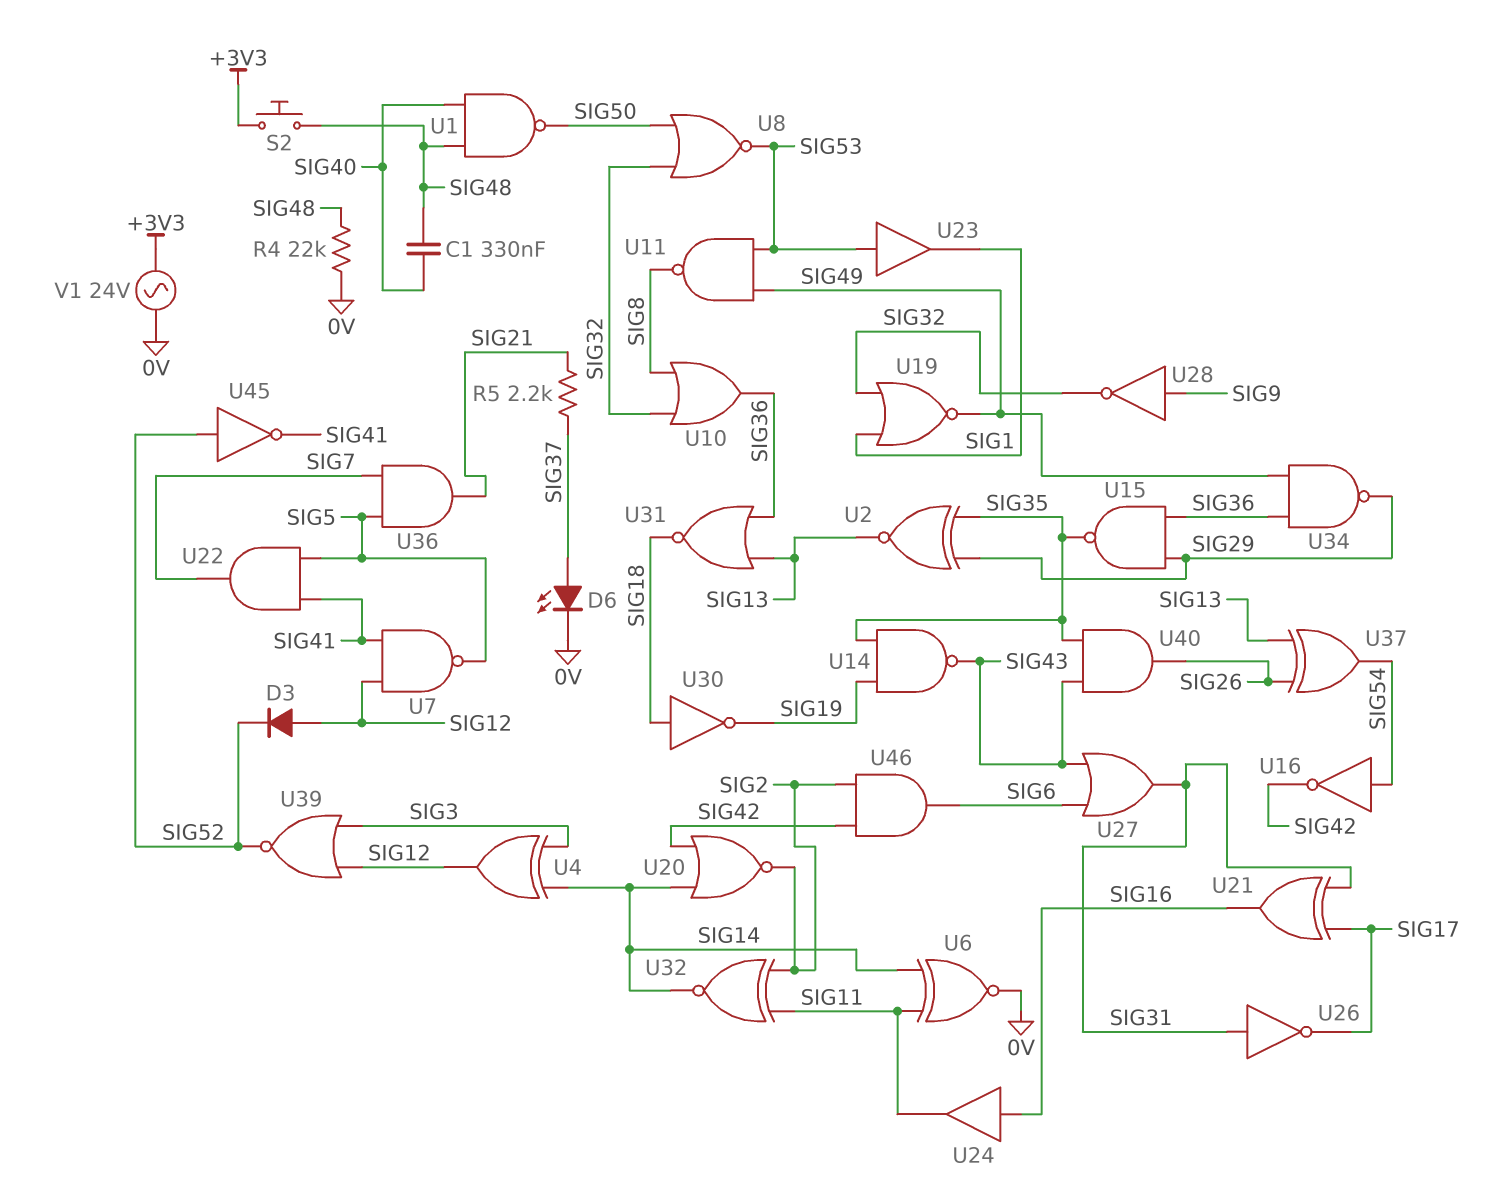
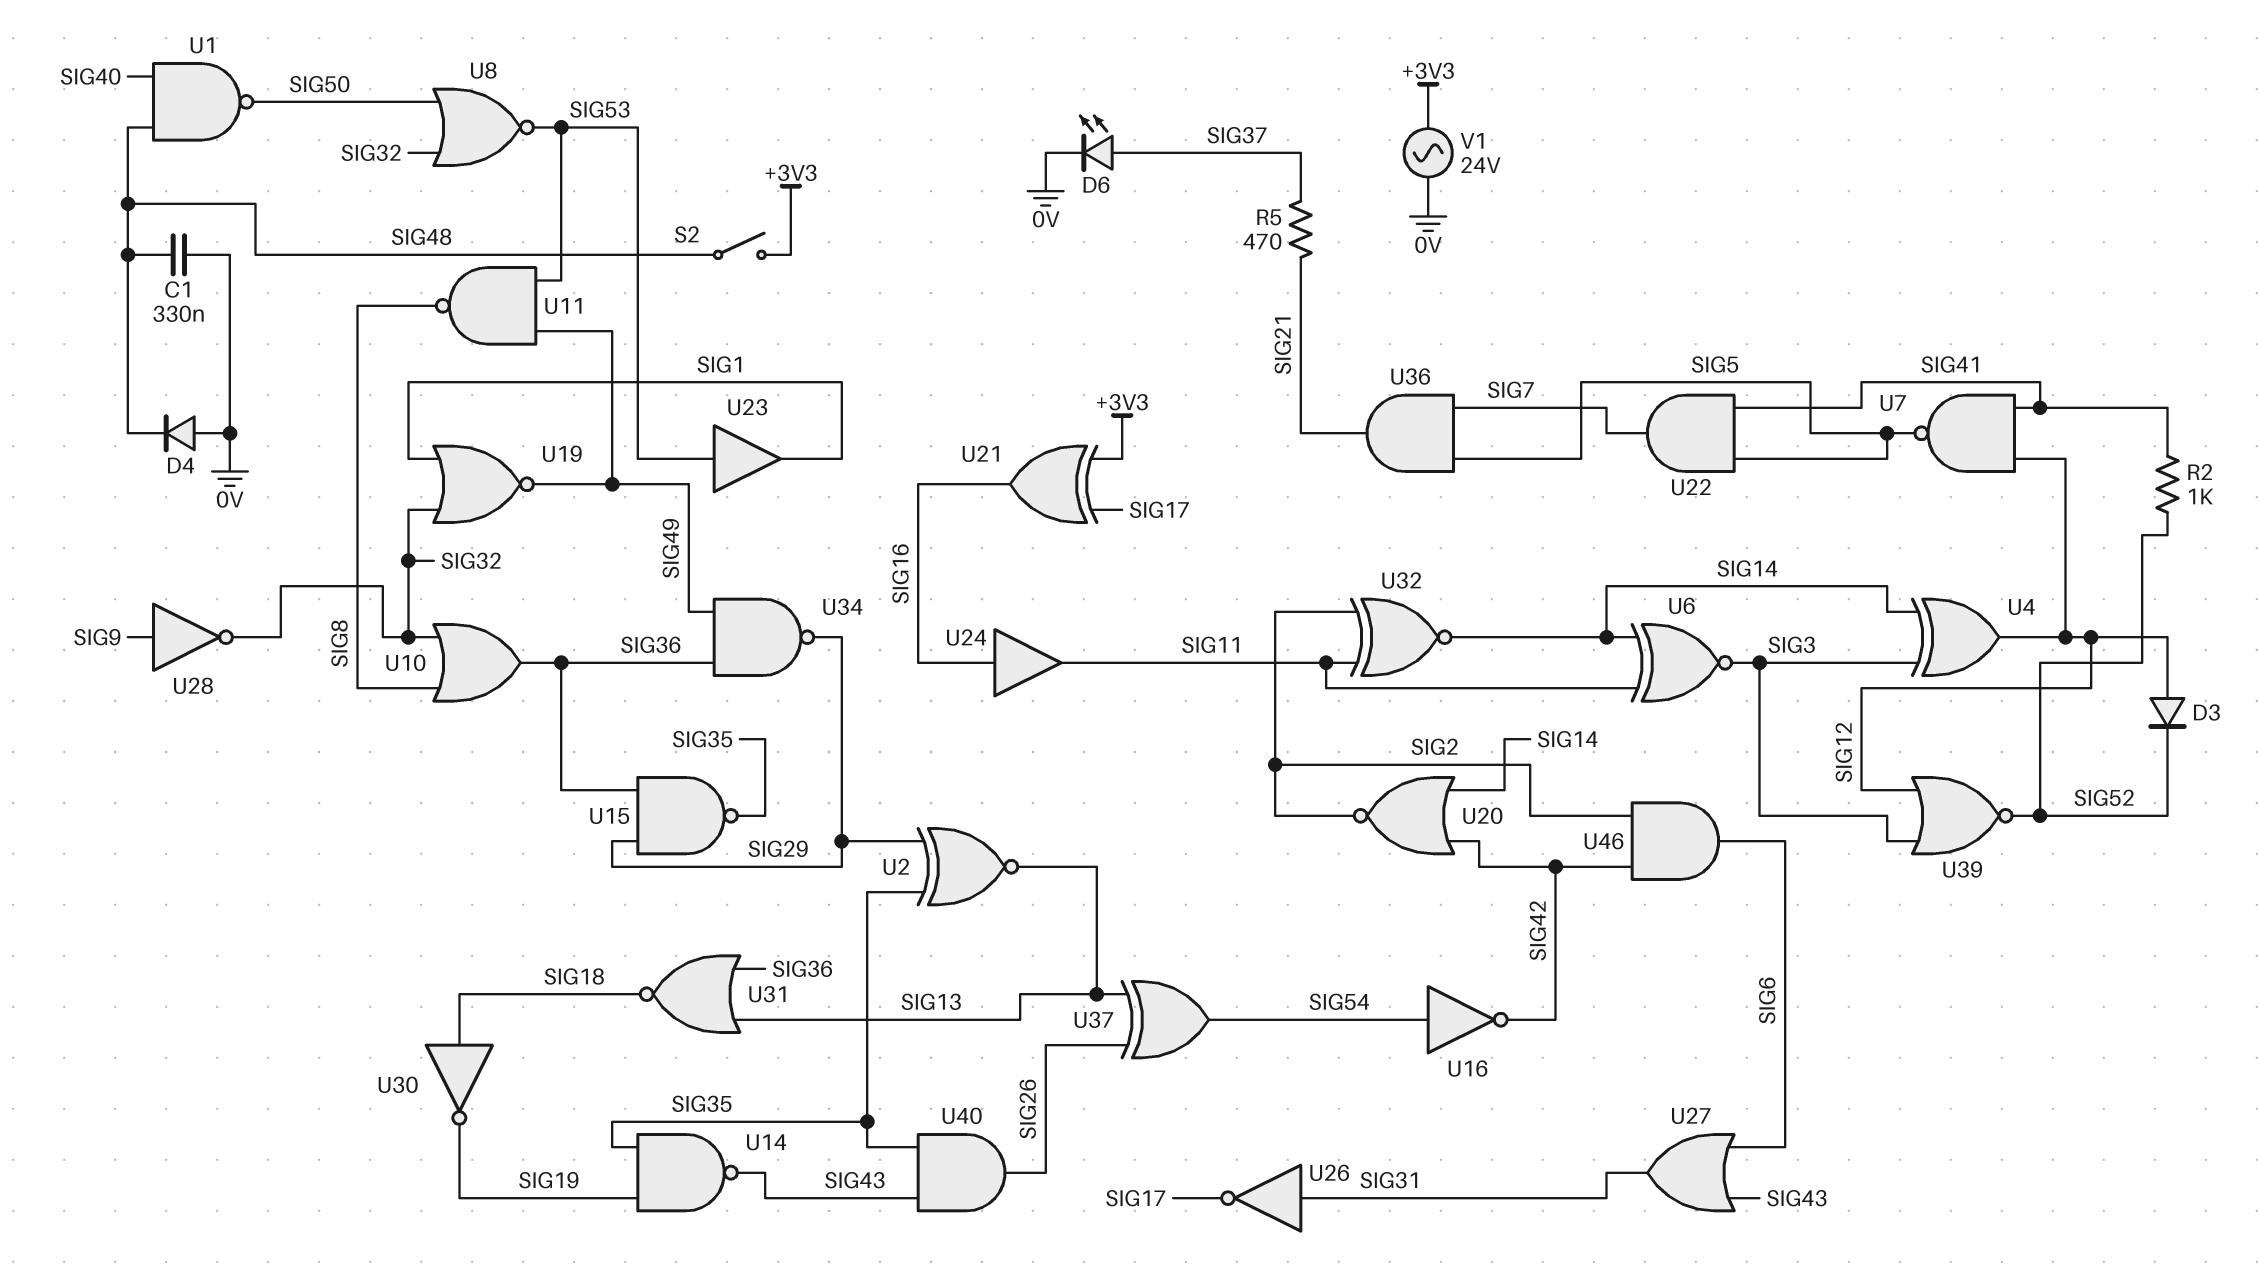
C1: 330nF (SIG40, SIG48) -> 330nF (0V, SIG48)
D4: none -> diode (A 0V, K SIG48)
R2: none -> 1k (SIG41, SIG52)
R4: 22k (0V, SIG48) -> none
R5: 2.2k (SIG21, SIG37) -> 470 (SIG21, SIG37)
S2: button (+3V3, SIG48) -> switch (+3V3, SIG48)
U6: XNOR (in SIG11, in SIG14, out 0V) -> XNOR (in SIG11, in SIG14, out SIG3)
U21: XOR (in SIG17, in SIG31, out SIG16) -> XOR (in +3V3, in SIG17, out SIG16)
U45: NOT (in SIG52, out SIG41) -> none

